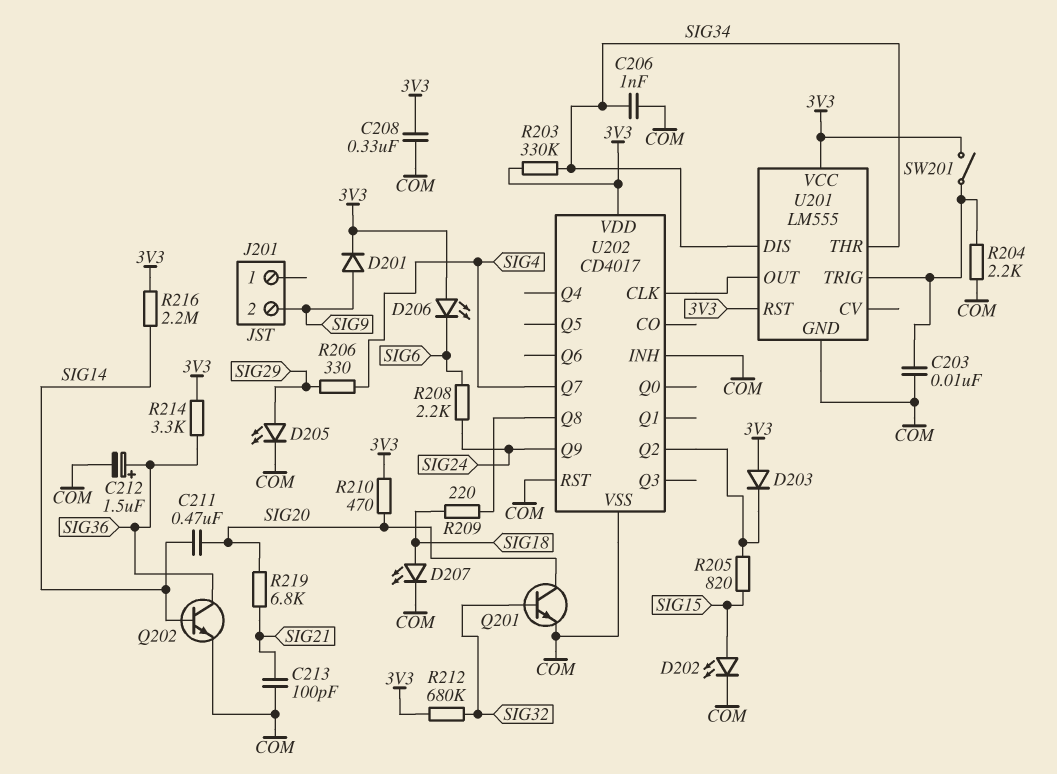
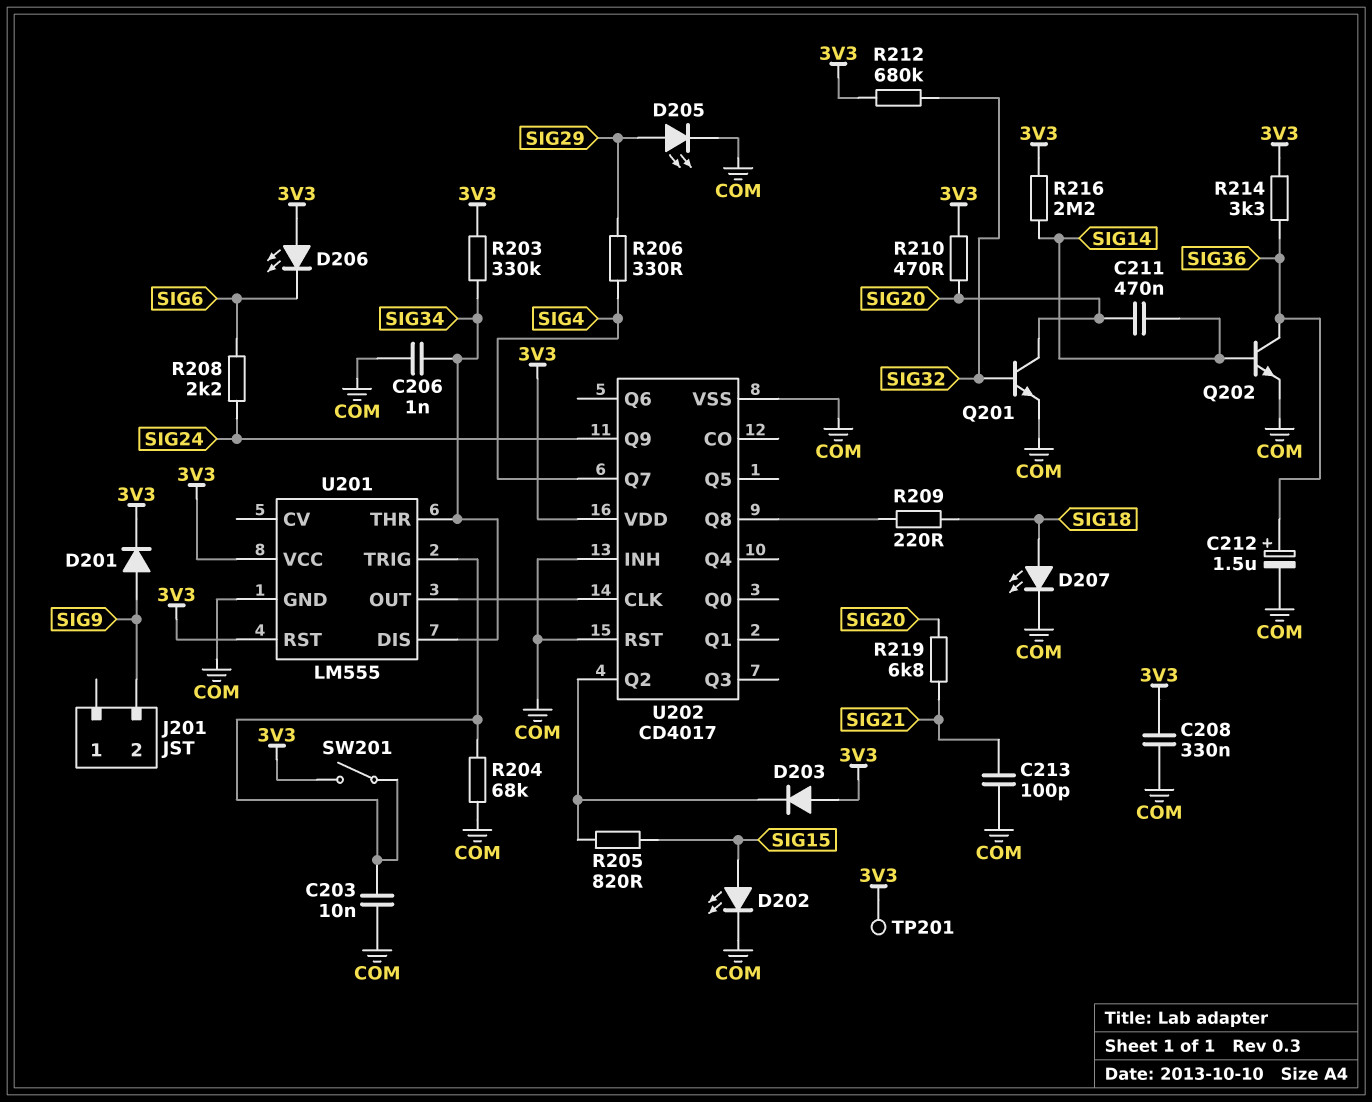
R204: 2.2k (COM, U201/TRIG) -> 68k (COM, U201/TRIG)
TP201: none -> test point (3V3)

